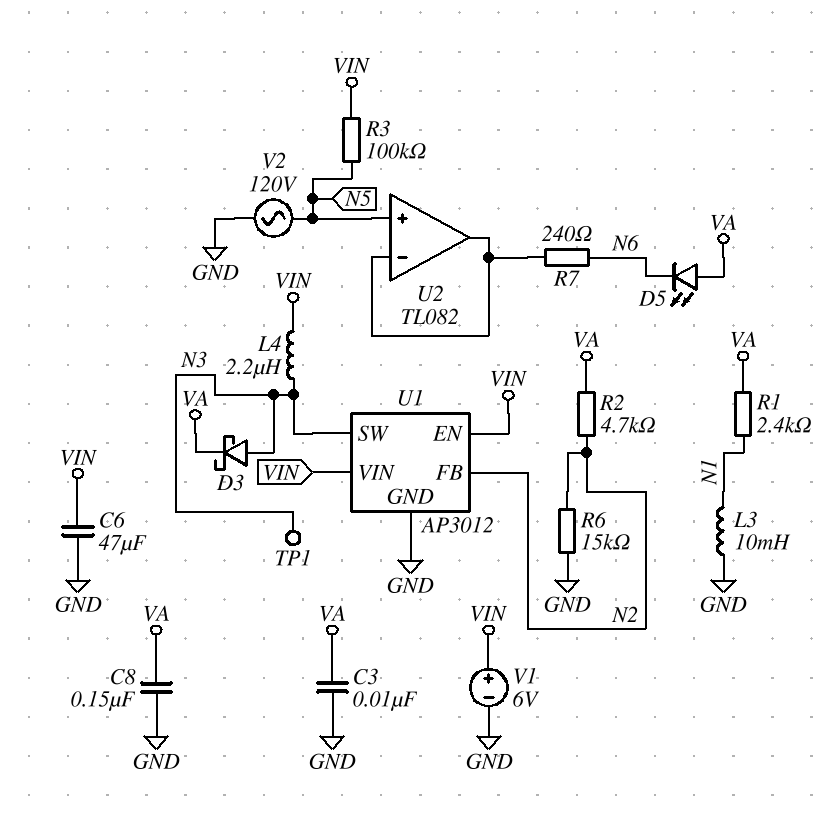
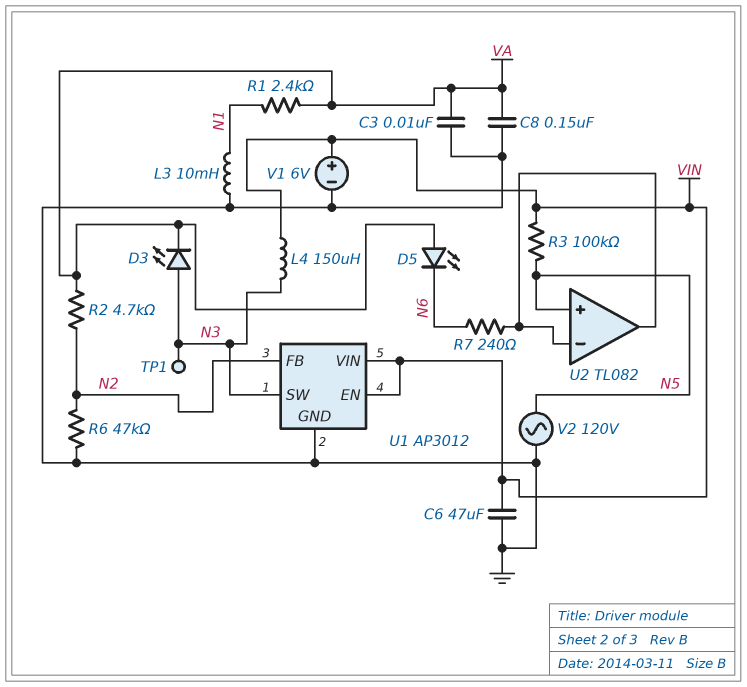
D3: schottky (A N3, K VA) -> LED (A N3, K VA)
L4: 2.2uH (N3, VIN) -> 150uH (N3, VIN)
R6: 15k (GND, N2) -> 47k (GND, N2)

